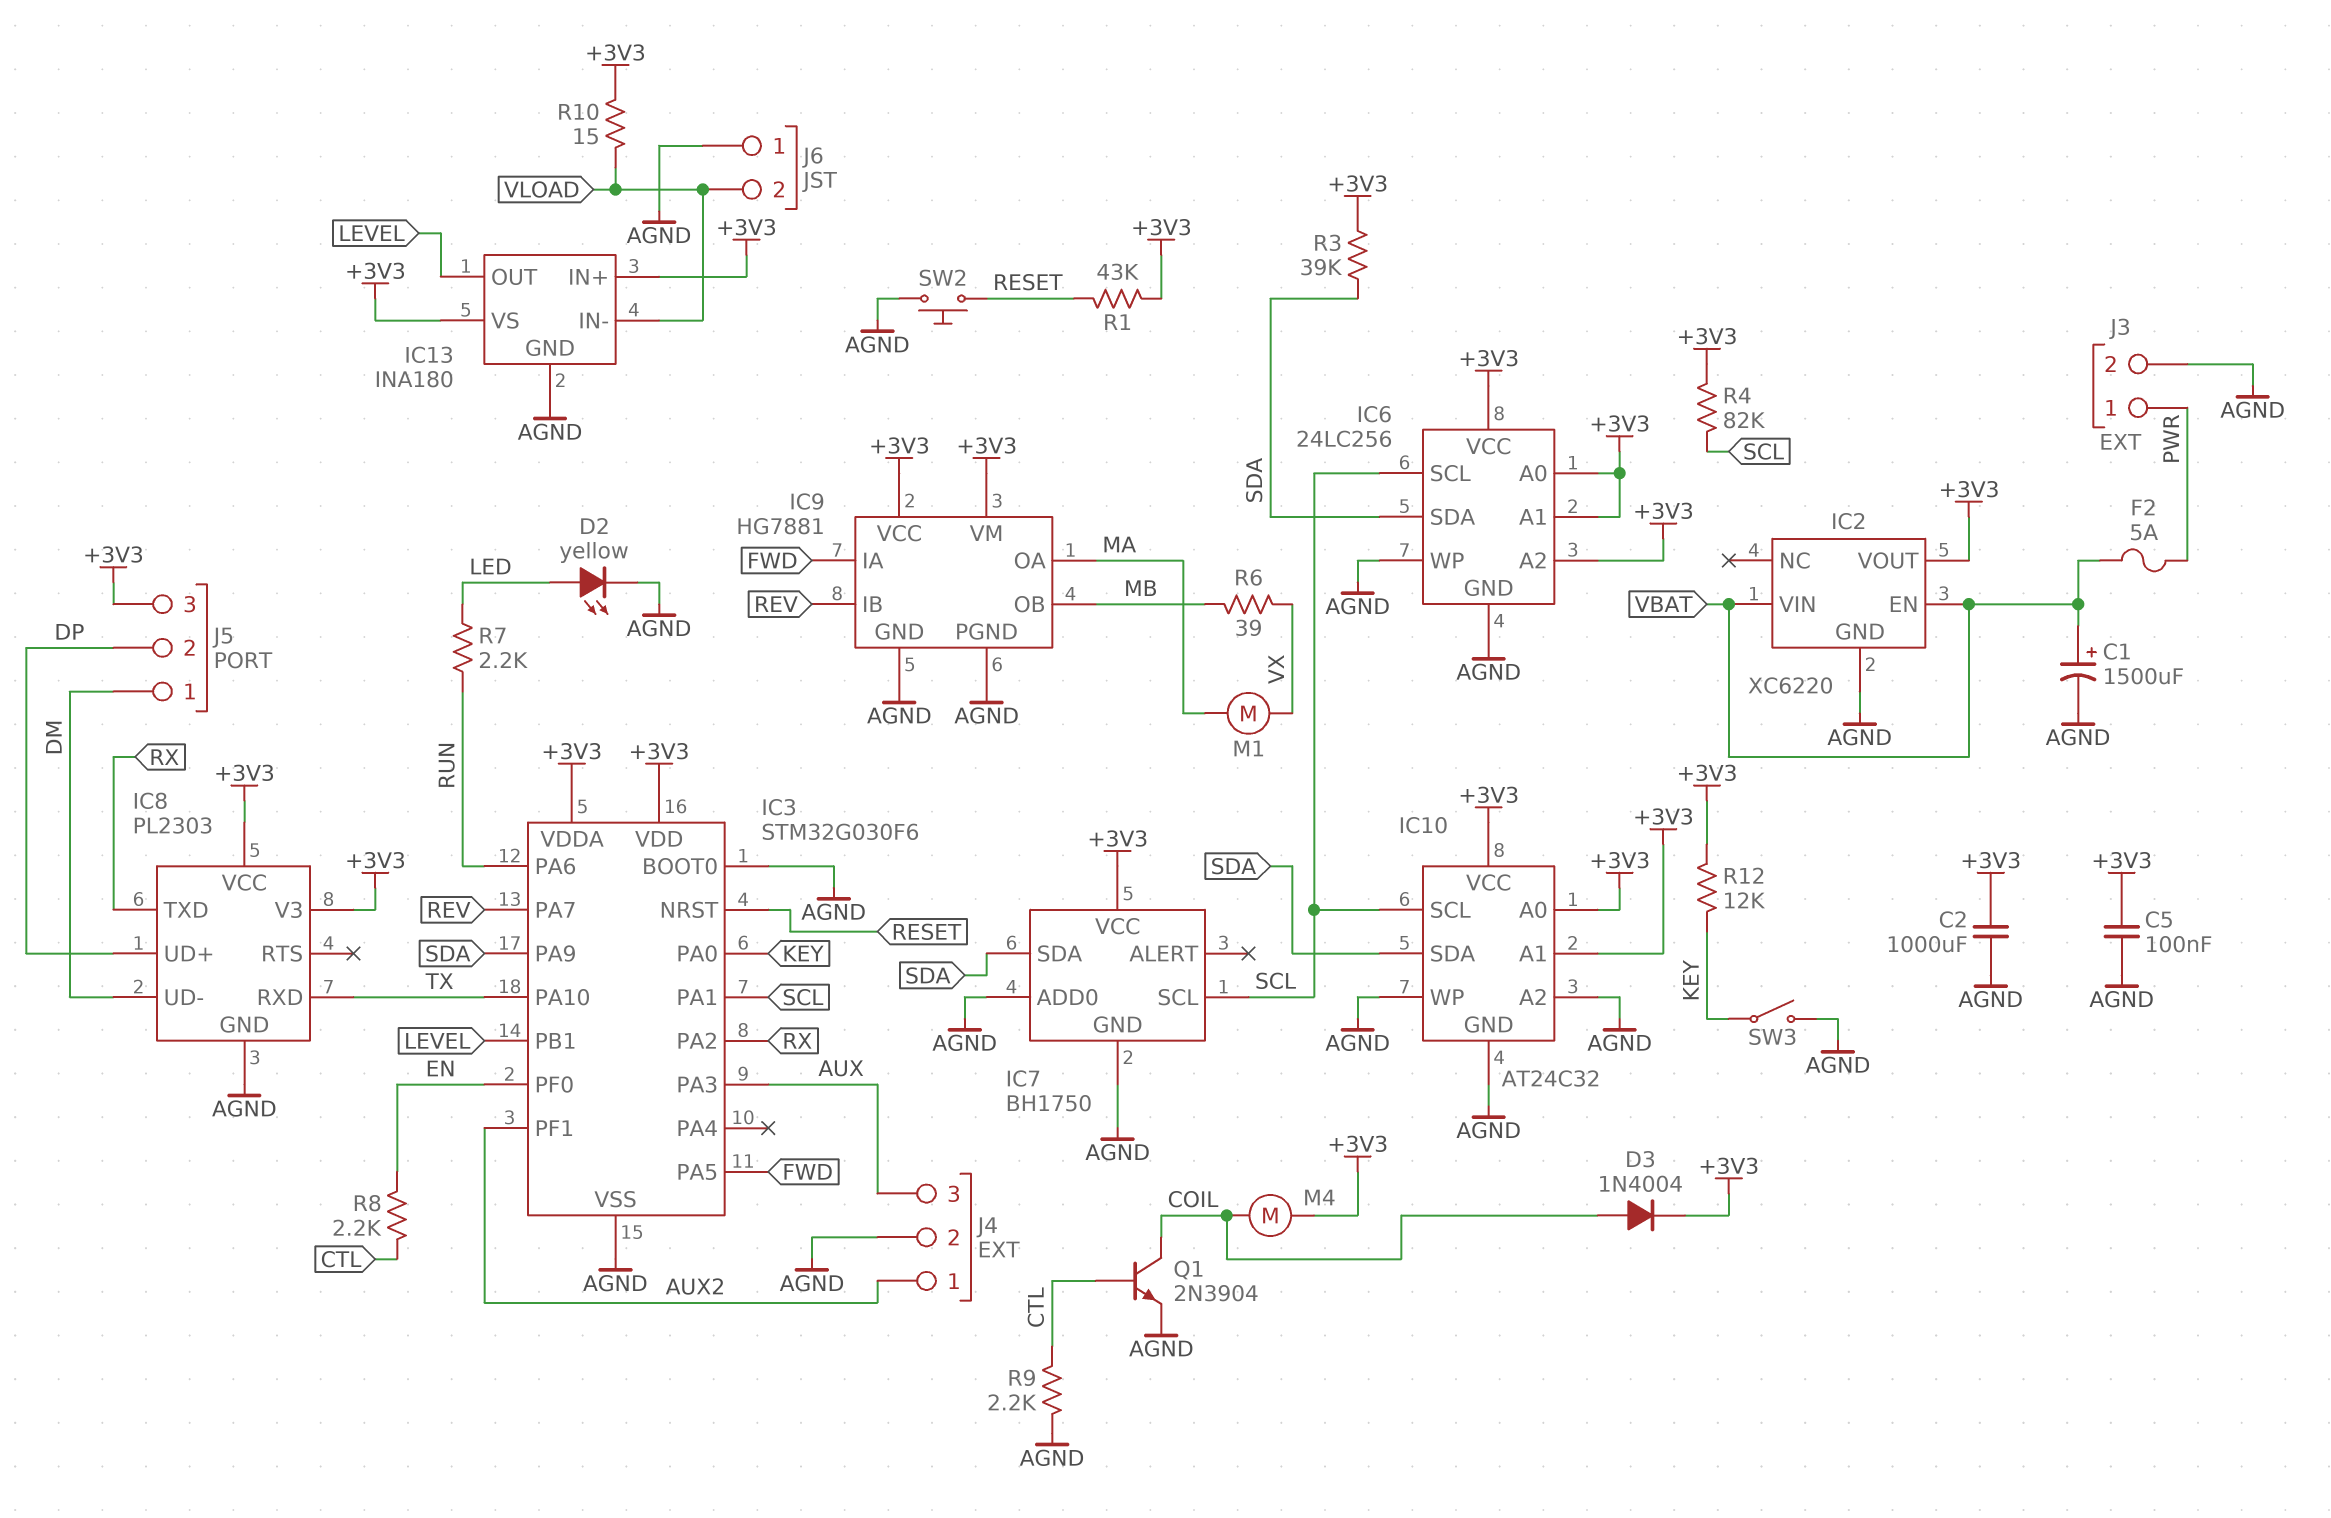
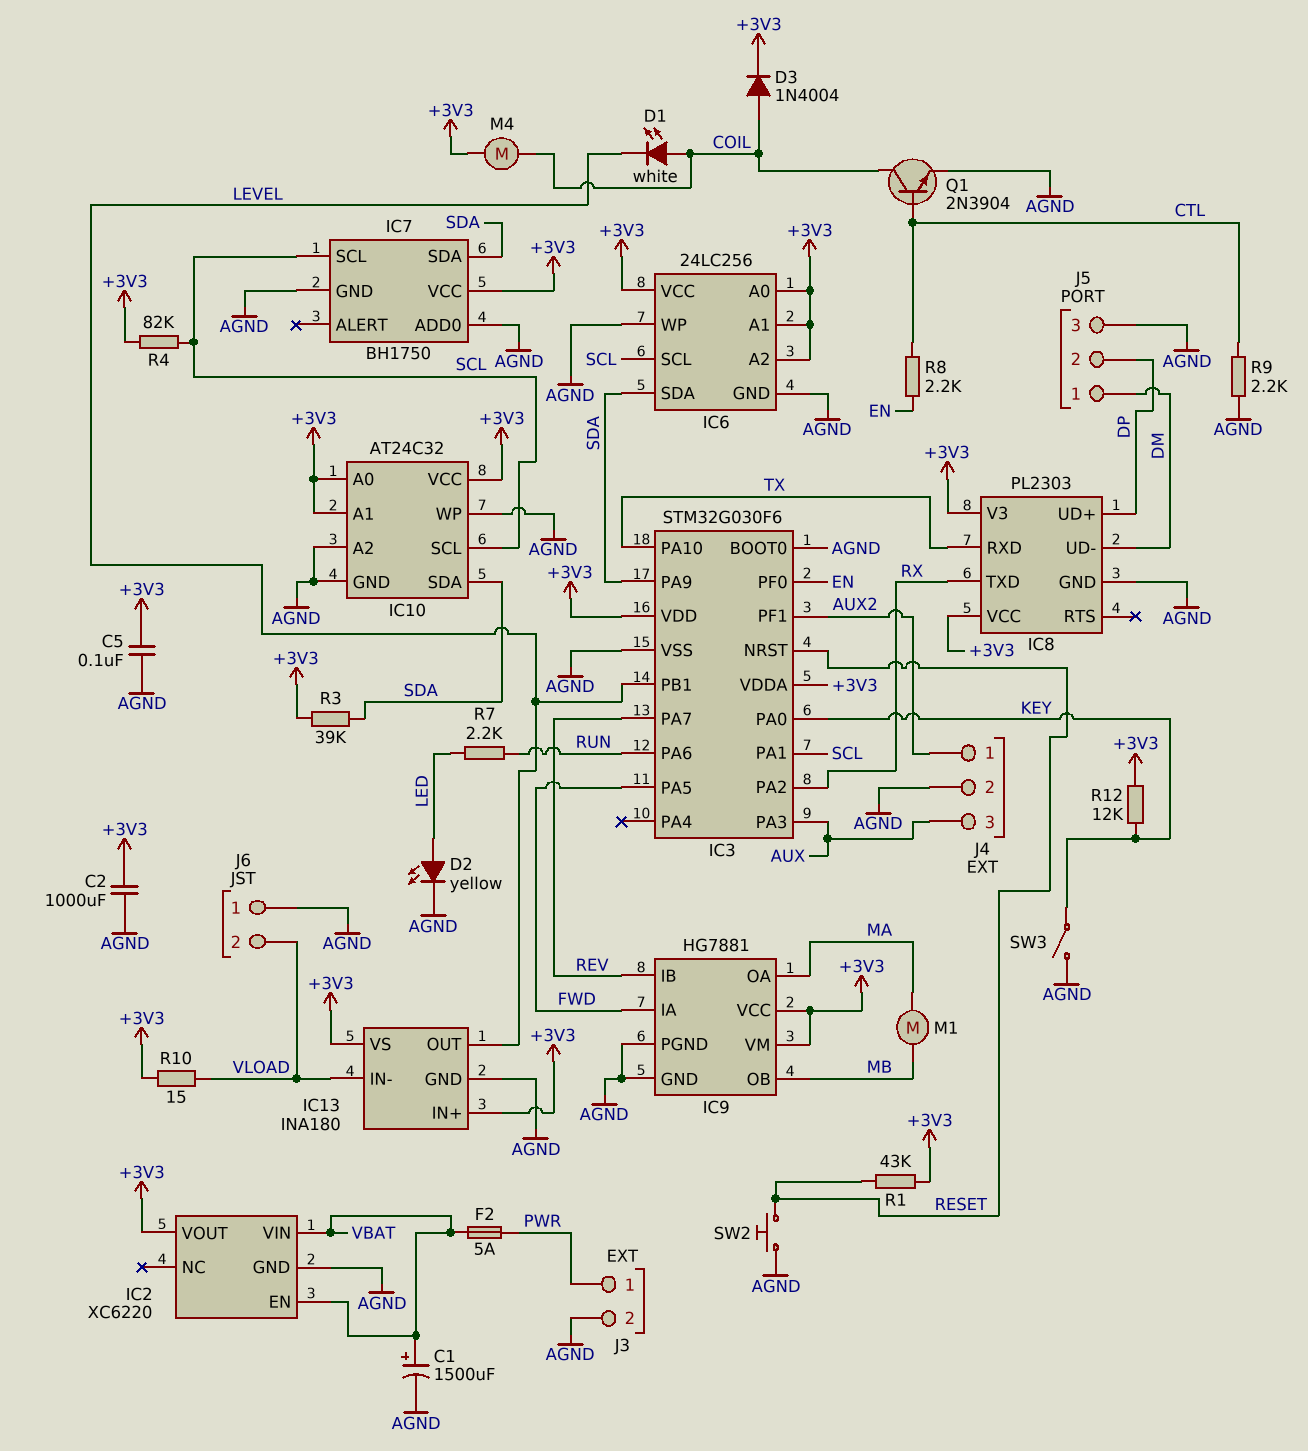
D1: none -> LED white (A COIL, K LEVEL)
J5 pin 3: +3V3 -> AGND
M1: motor (MA, VX) -> motor (MA, MB)
R6: 39 (MB, VX) -> none

